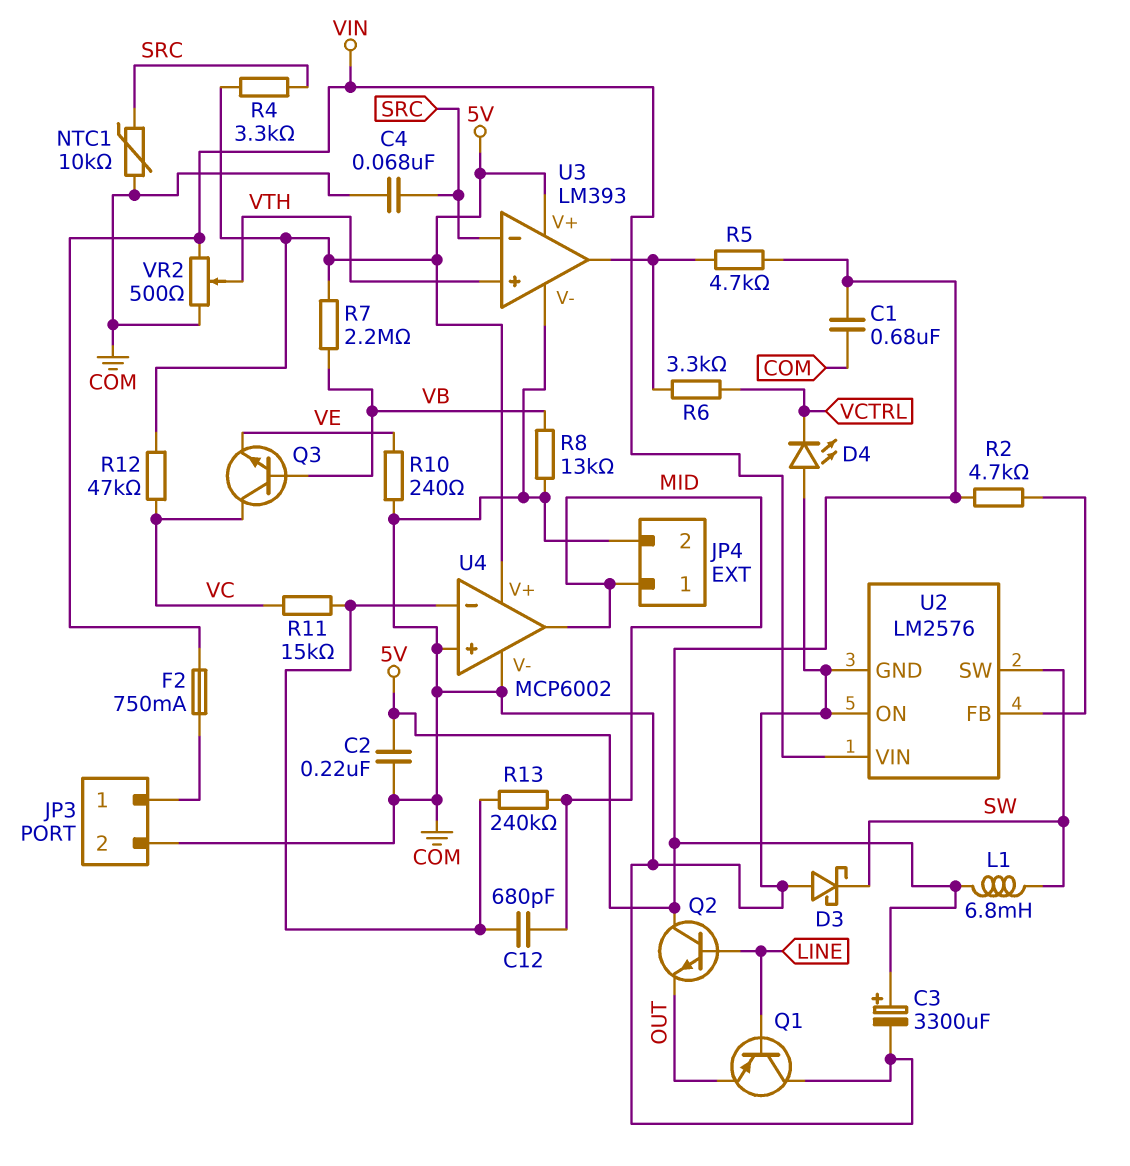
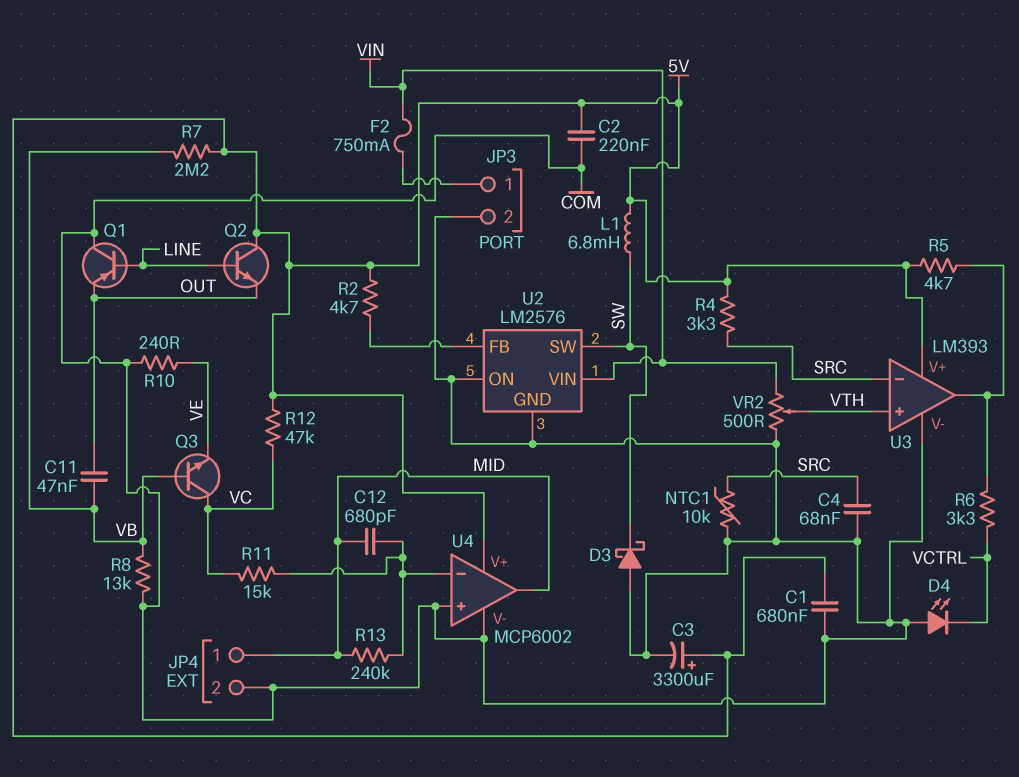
C11: none -> 47nF (OUT, VB)

